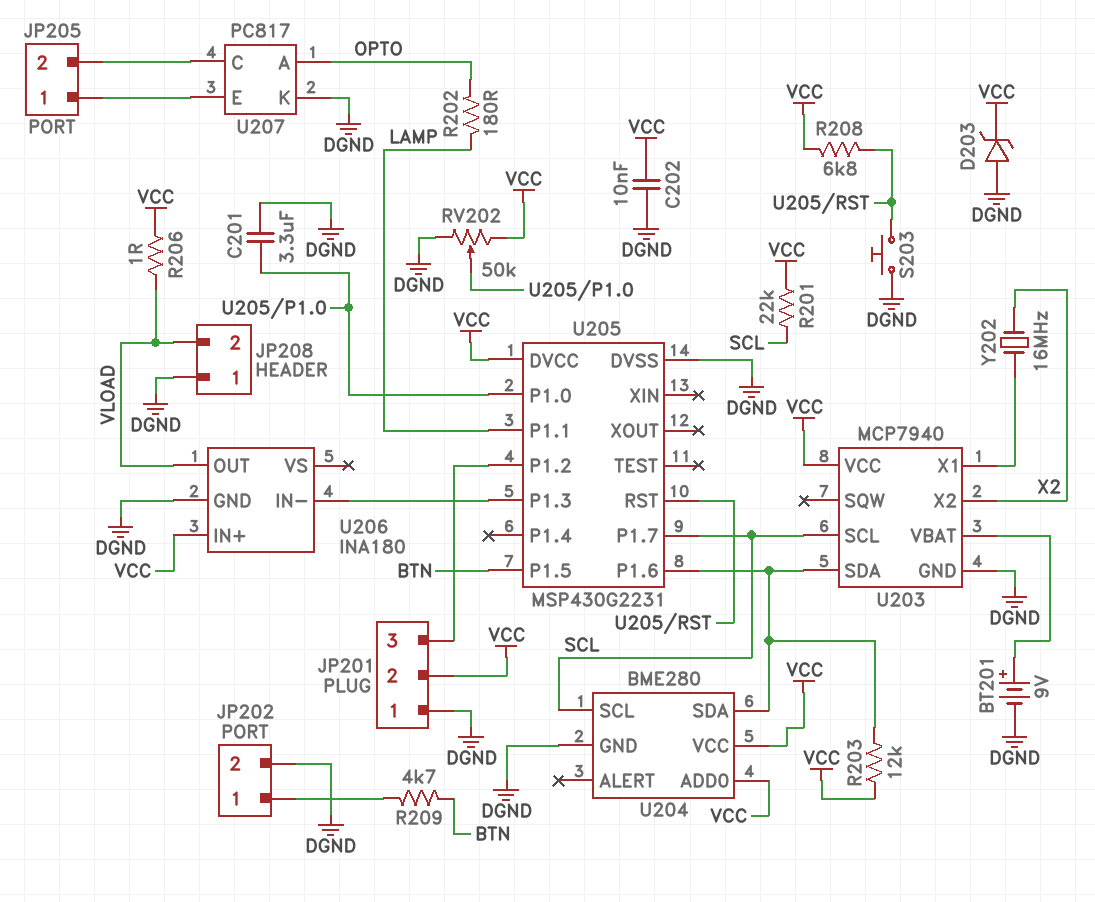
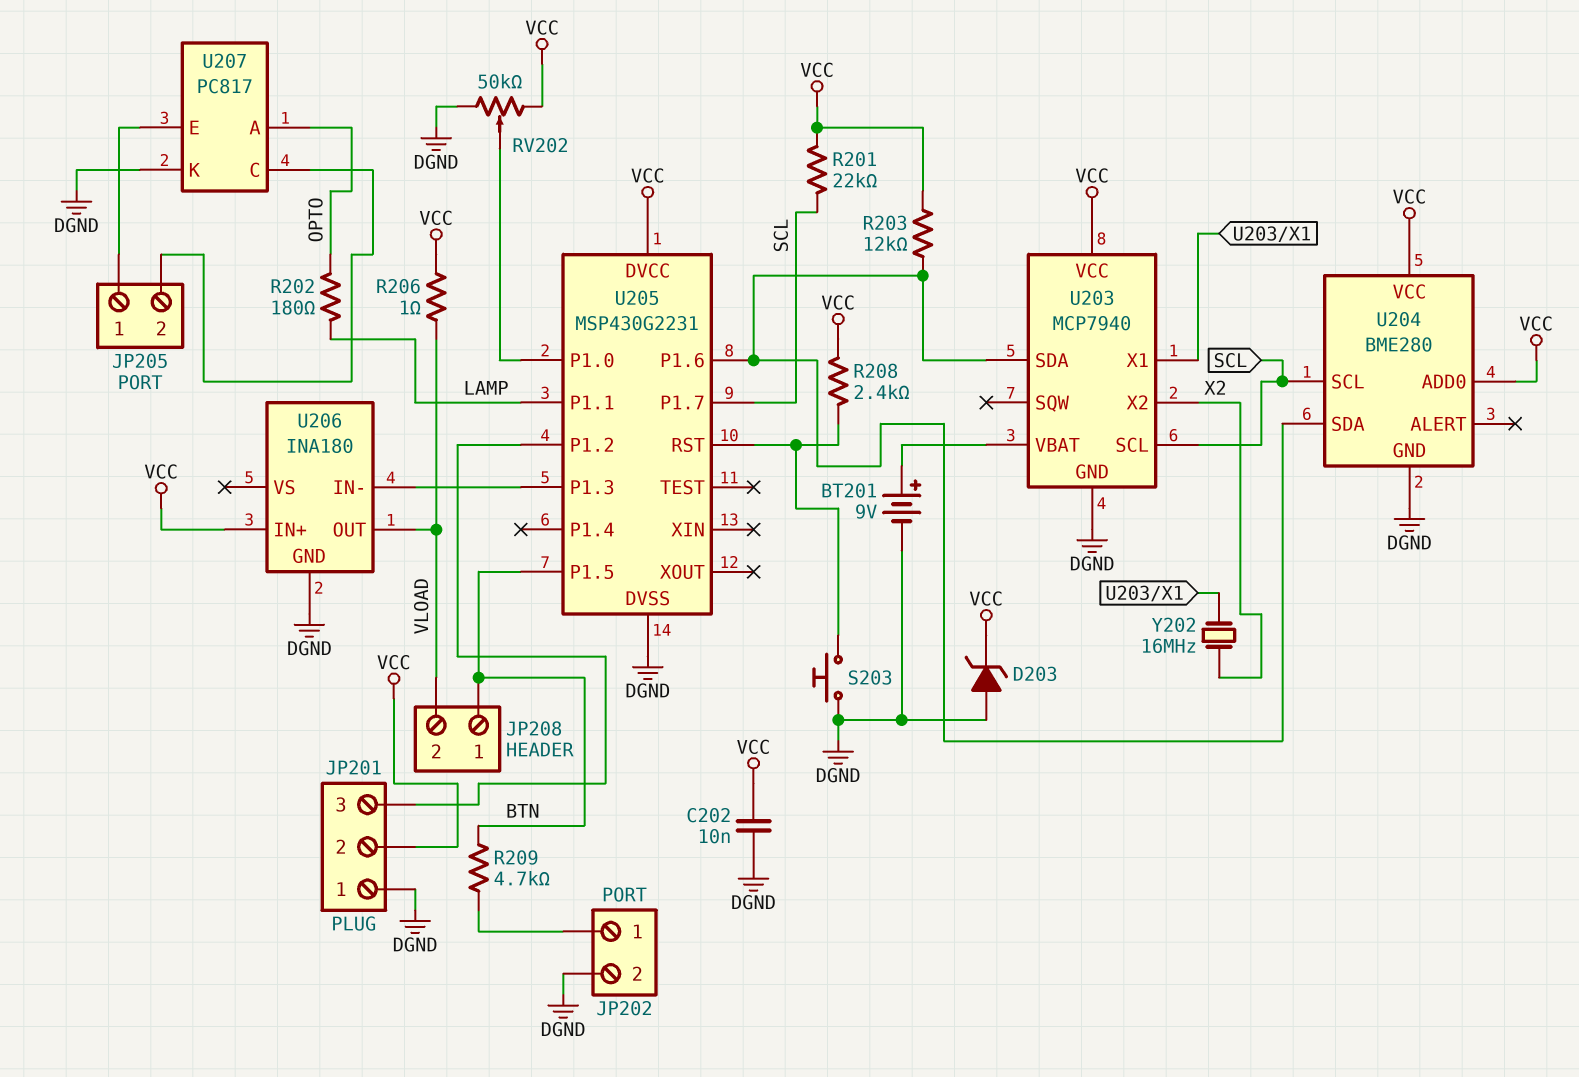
C201: 3.3uF (DGND, U205/P1.0) -> none
JP208 pin 1: DGND -> BTN
R208: 6.8k (U205/RST, VCC) -> 2.4k (U205/RST, VCC)

